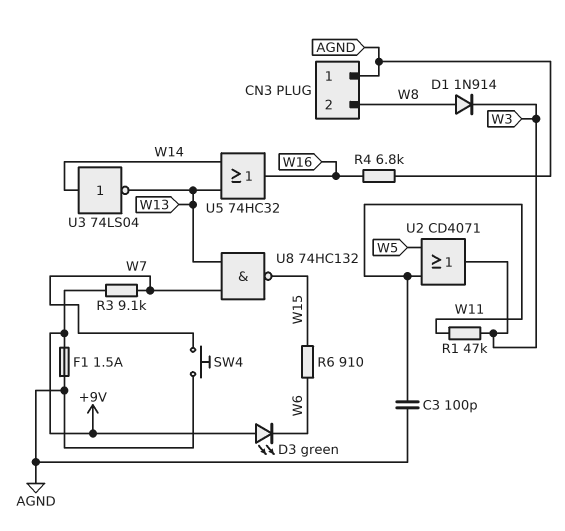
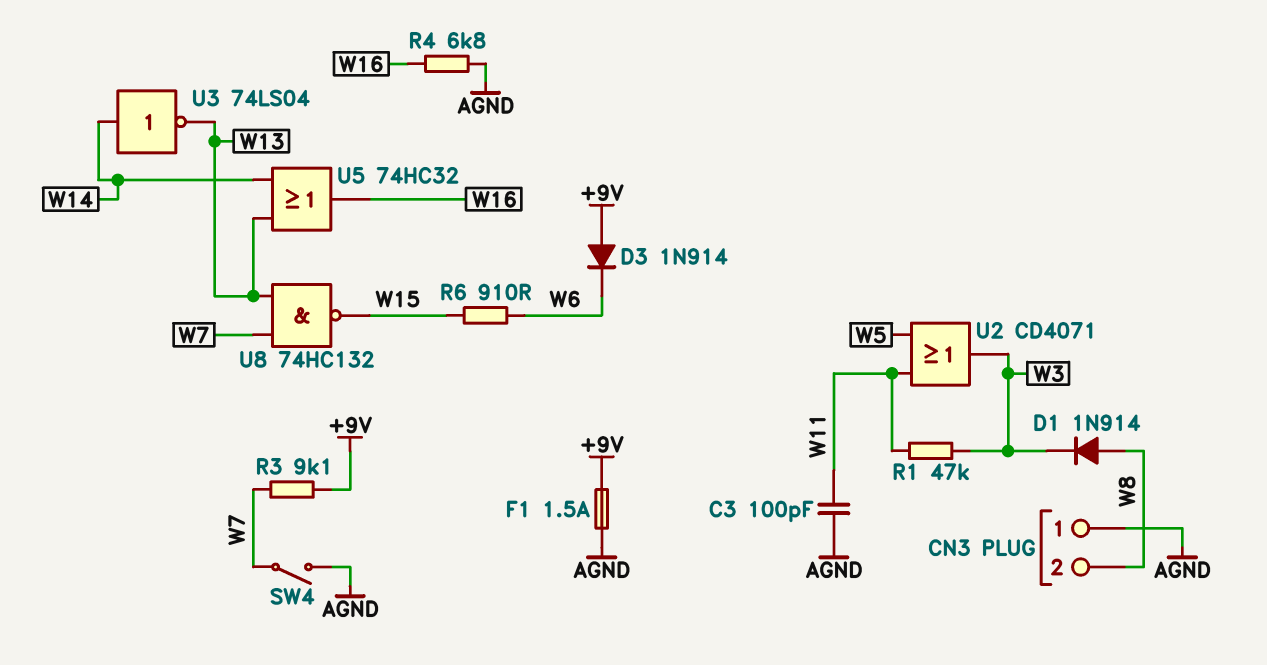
D3: LED green (A +9V, K W6) -> diode 1N914 (A +9V, K W6)
SW4: button (AGND, W7) -> switch (AGND, W7)

